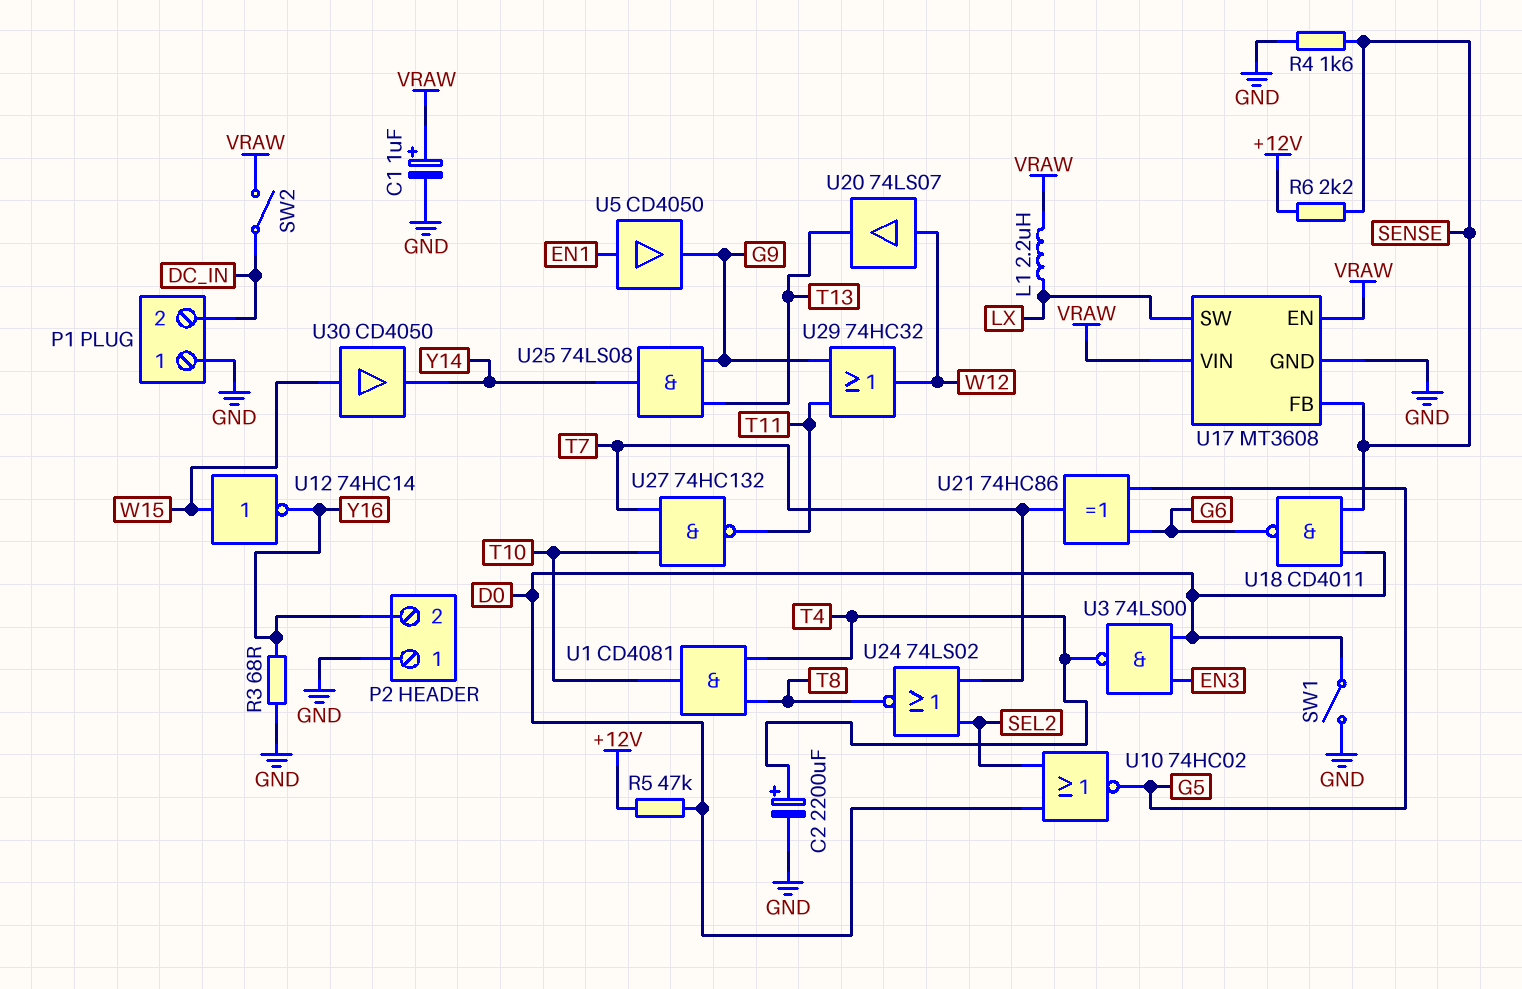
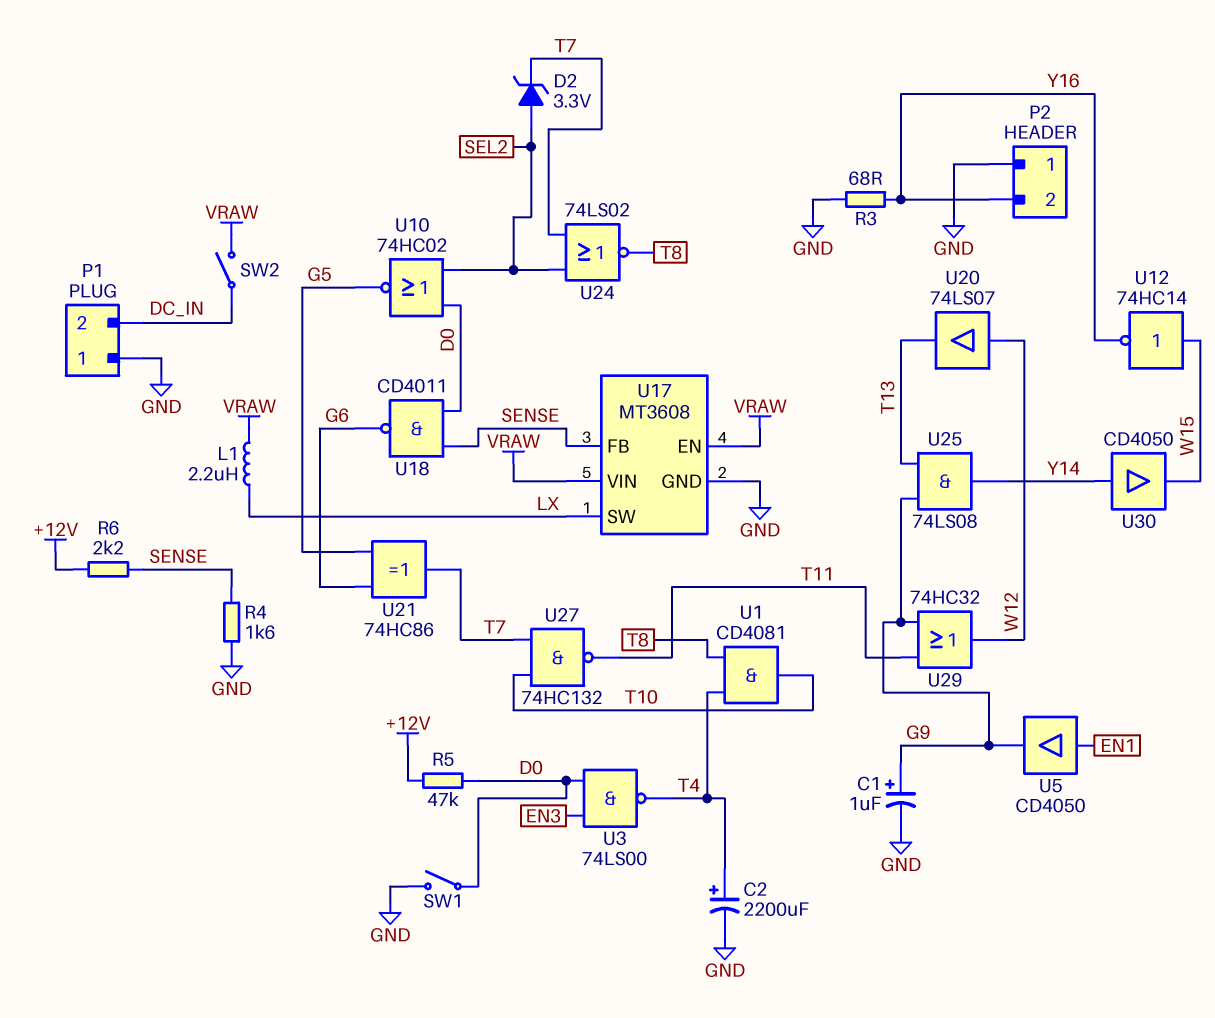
C1: 1uF (plus VRAW, minus GND) -> 1uF (plus G9, minus GND)
D2: none -> zener 3.3V (A SEL2, K T7)
U30: buffer CD4050 (in W15, out Y14) -> buffer CD4050 (in Y14, out W15)

